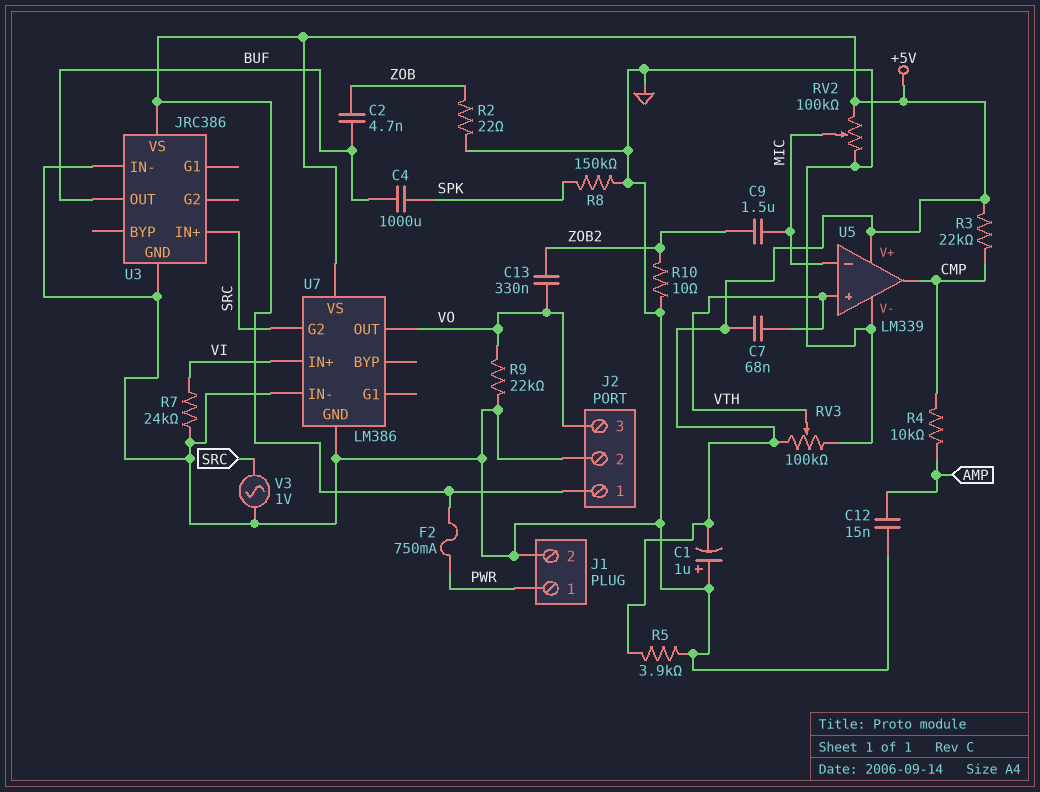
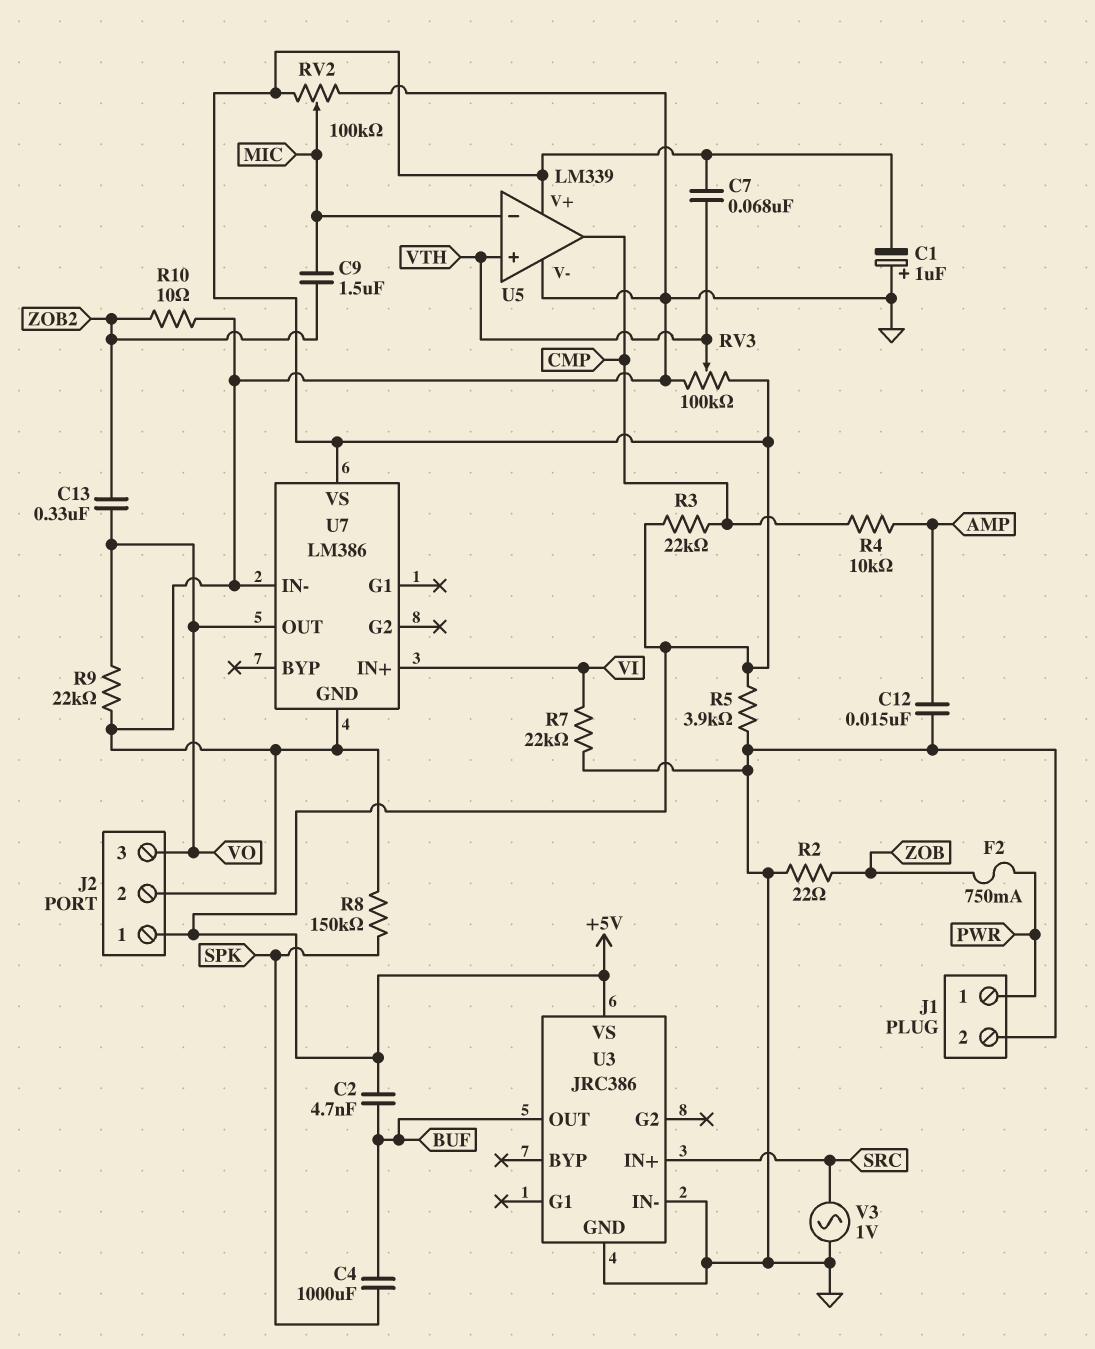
C2: 4.7nF (BUF, ZOB) -> 4.7nF (+5V, BUF)
F2: 750mA (+5V, PWR) -> 750mA (PWR, ZOB)
R7: 24k (GND, VI) -> 22k (GND, VI)
U7 pin G2: SRC -> none

